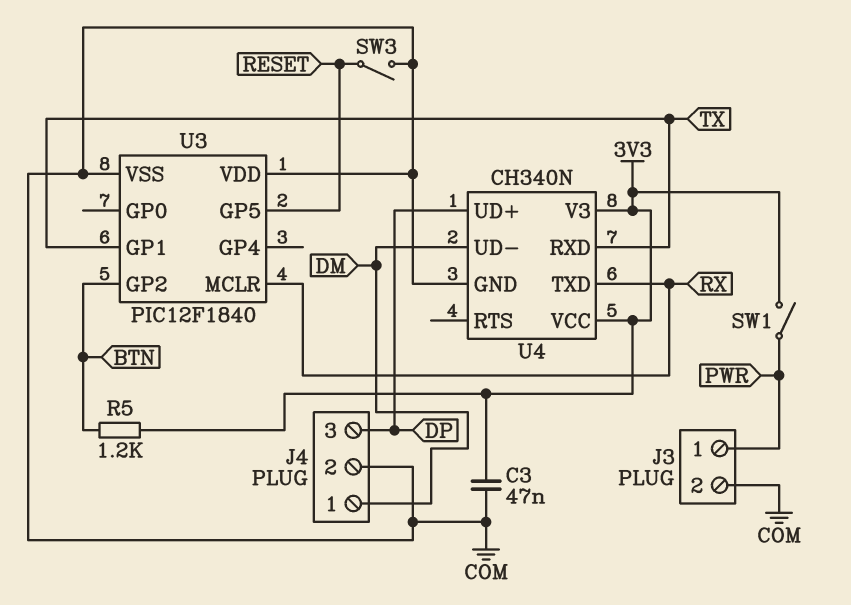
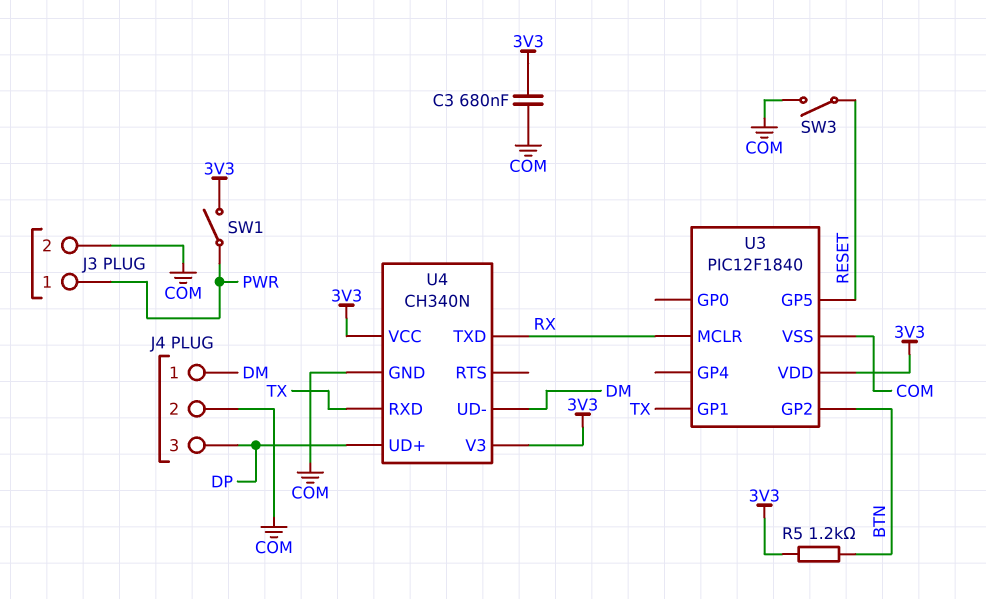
C3: 47nF (3V3, COM) -> 680nF (3V3, COM)
U3 pin VDD: COM -> 3V3

